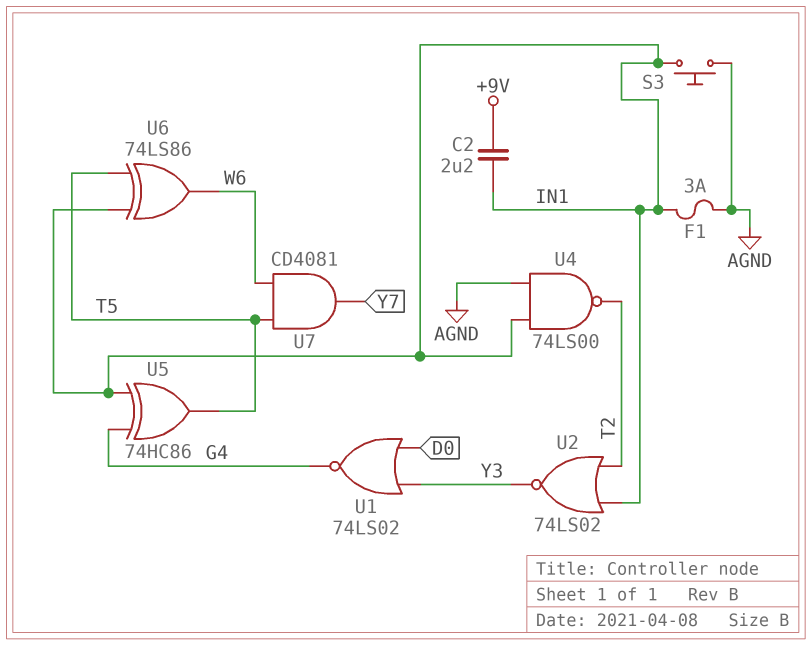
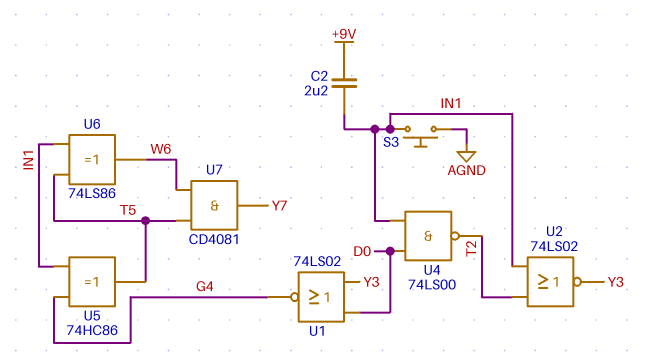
F1: 3A (AGND, IN1) -> none
U4: NAND 74LS00 (in AGND, in IN1, out T2) -> NAND 74LS00 (in D0, in IN1, out T2)

